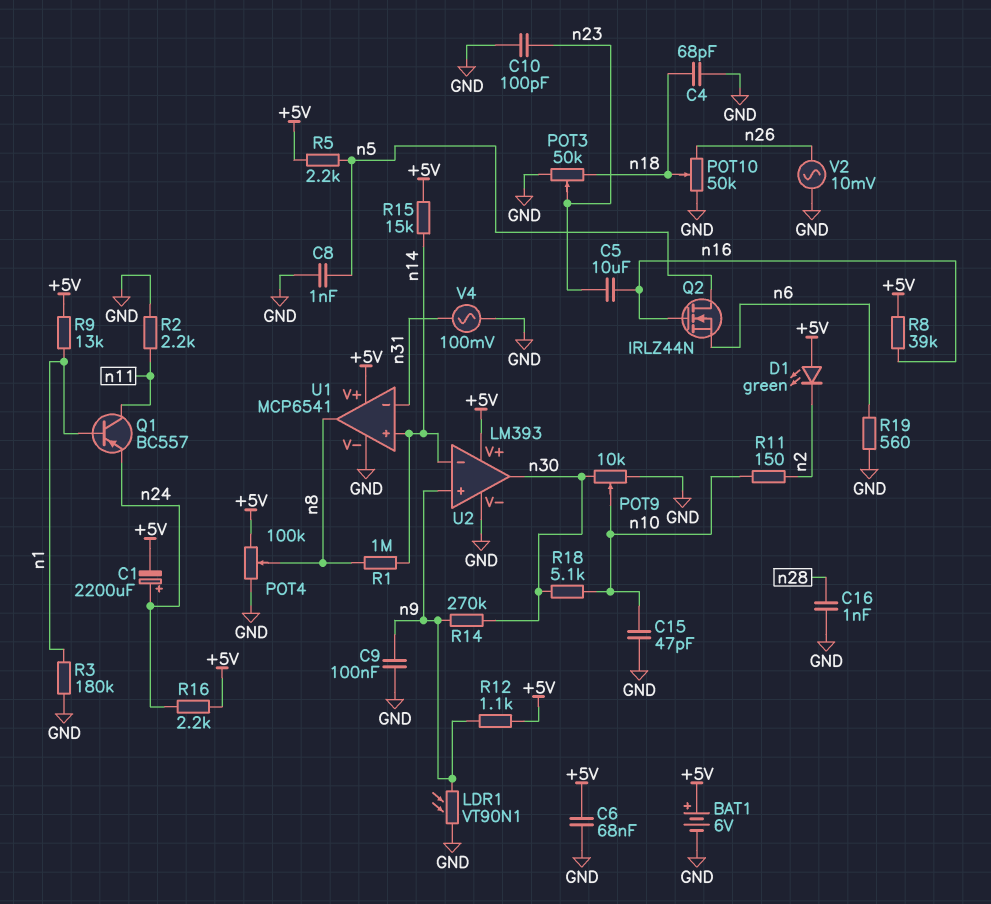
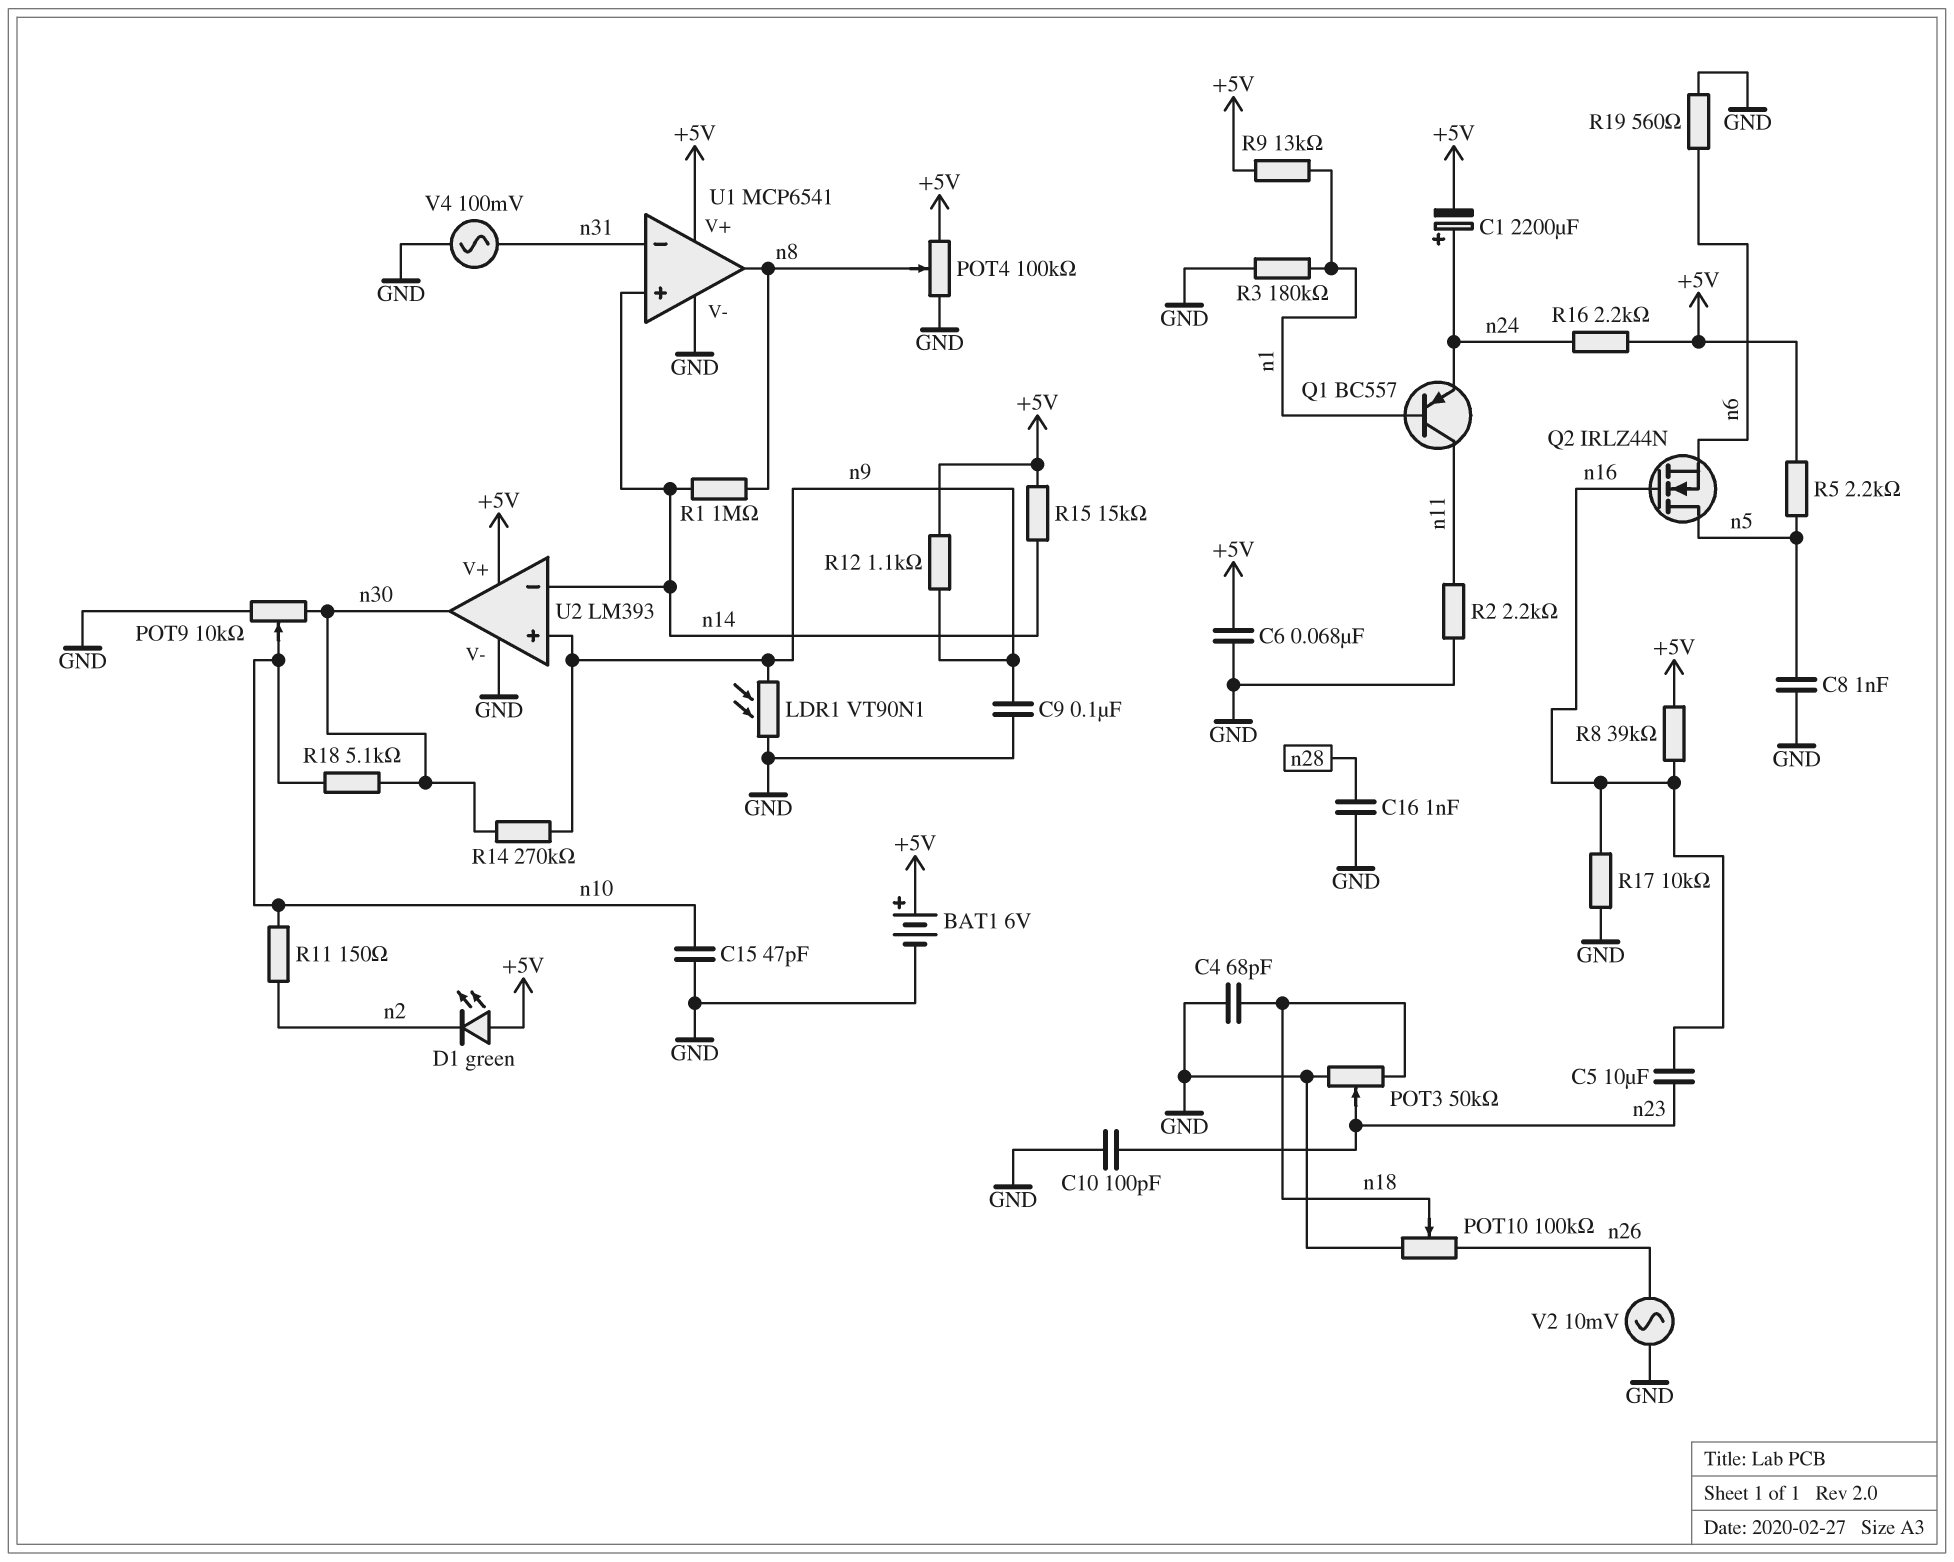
POT10: 50k (GND, n26, wiper n18) -> 100k (GND, n26, wiper n18)
R17: none -> 10k (GND, n16)

